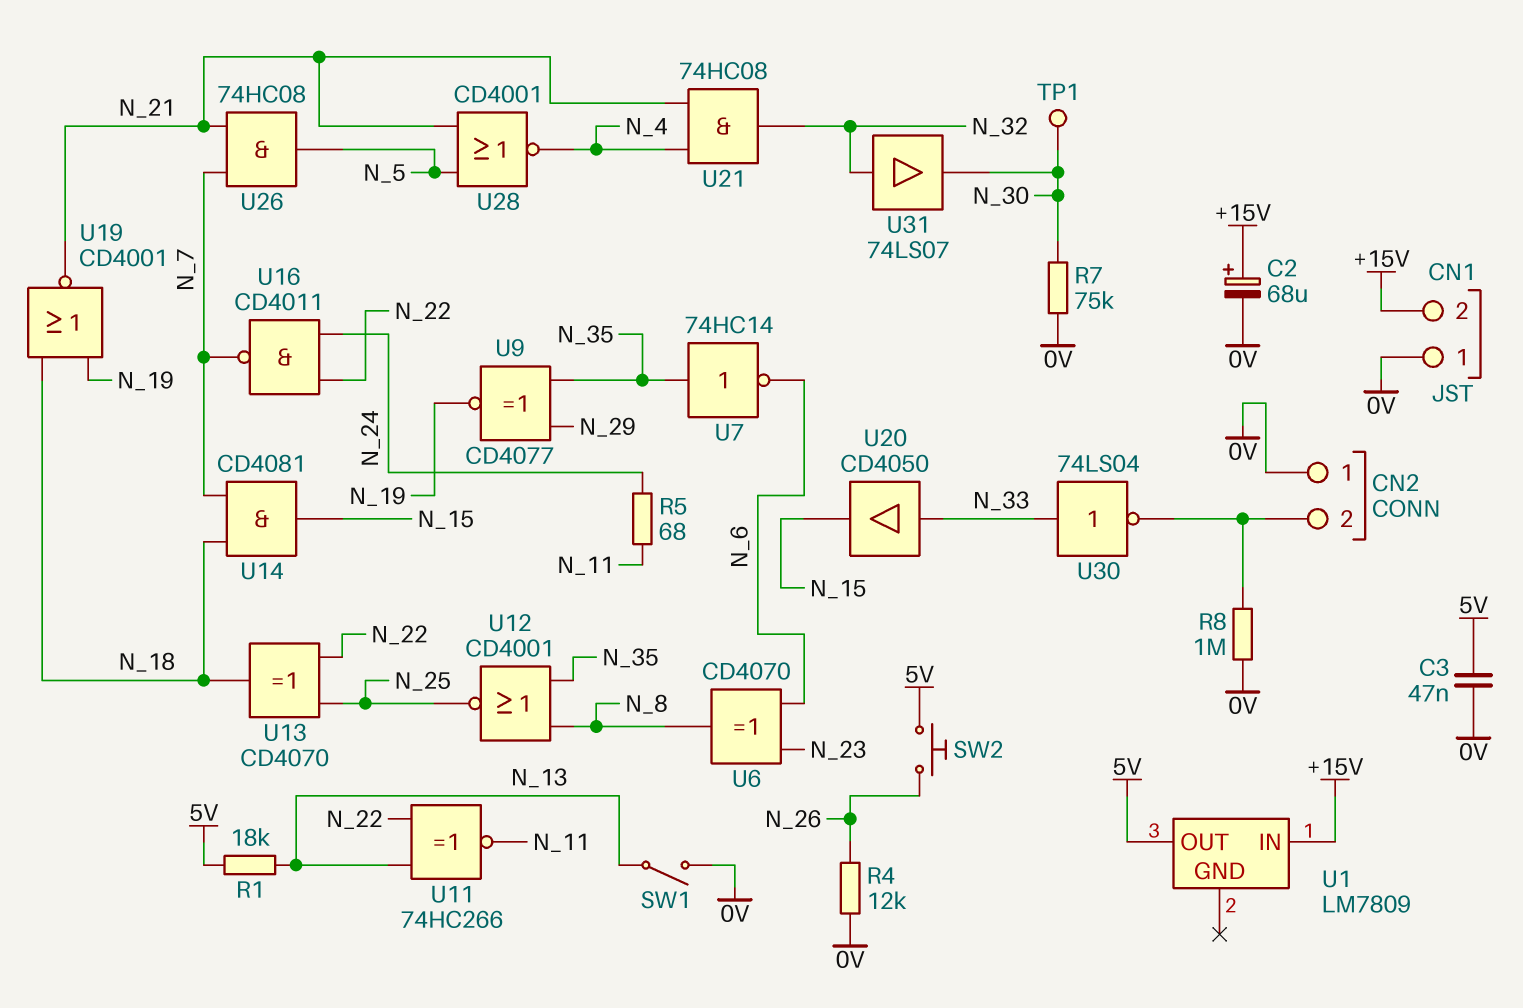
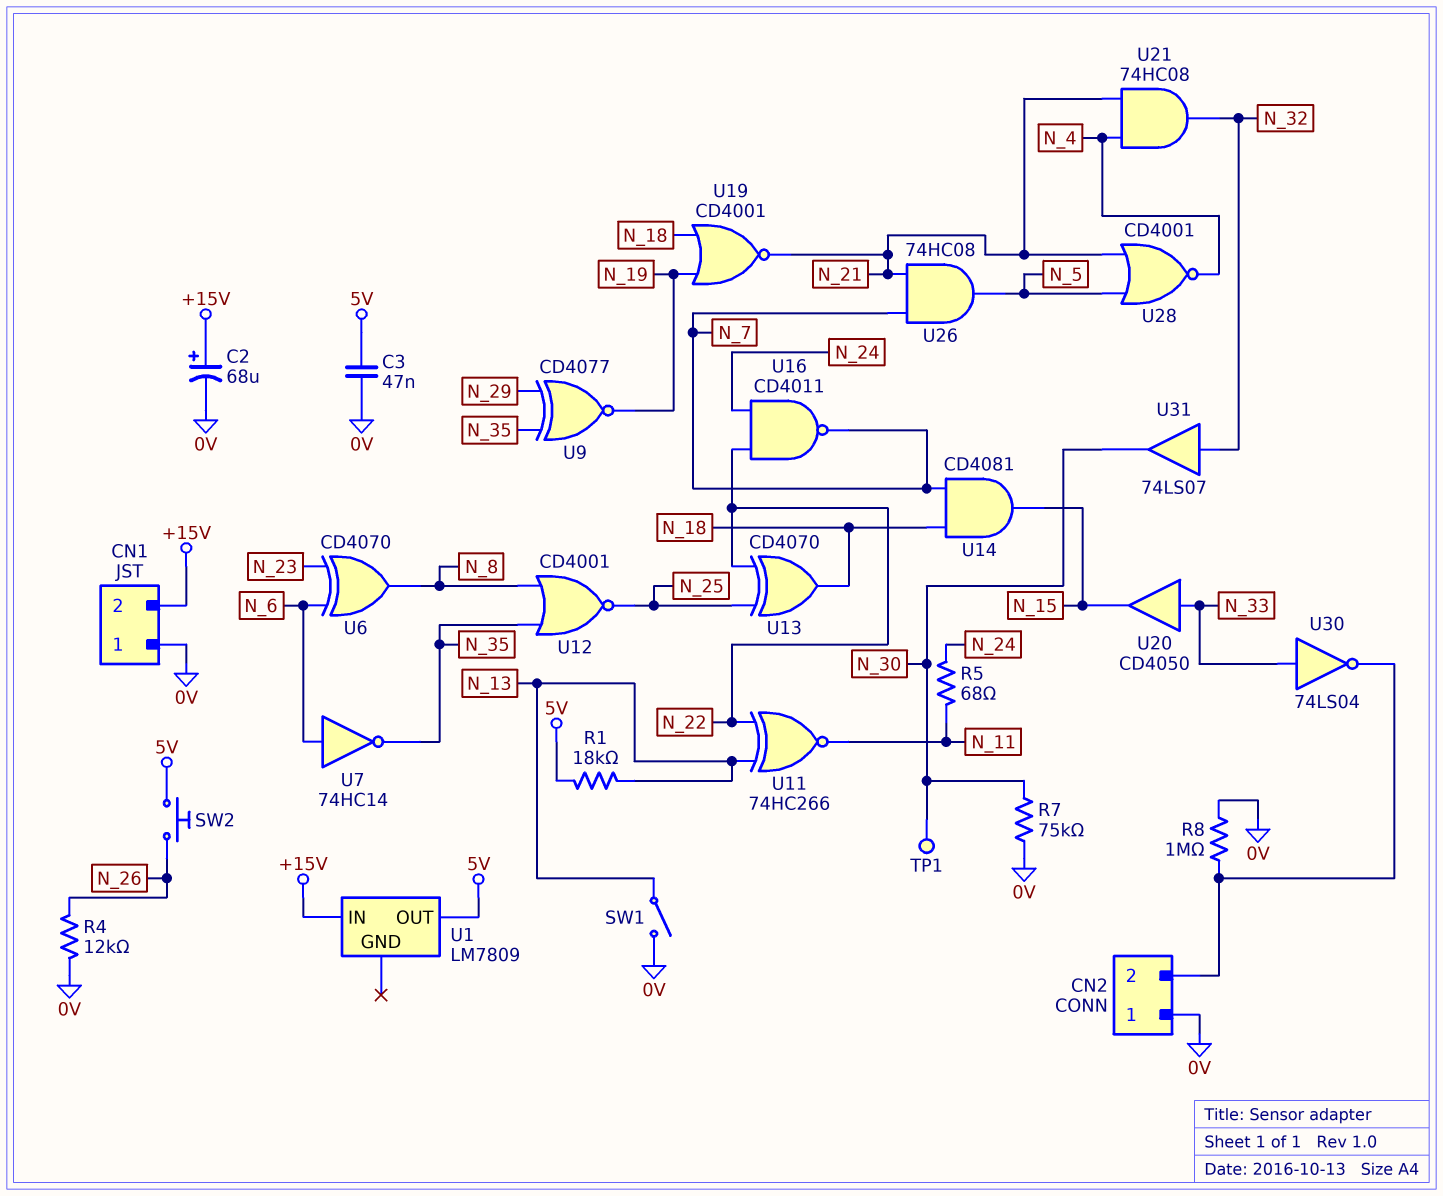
U7: NOT 74HC14 (in N_35, out N_6) -> NOT 74HC14 (in N_6, out N_35)

